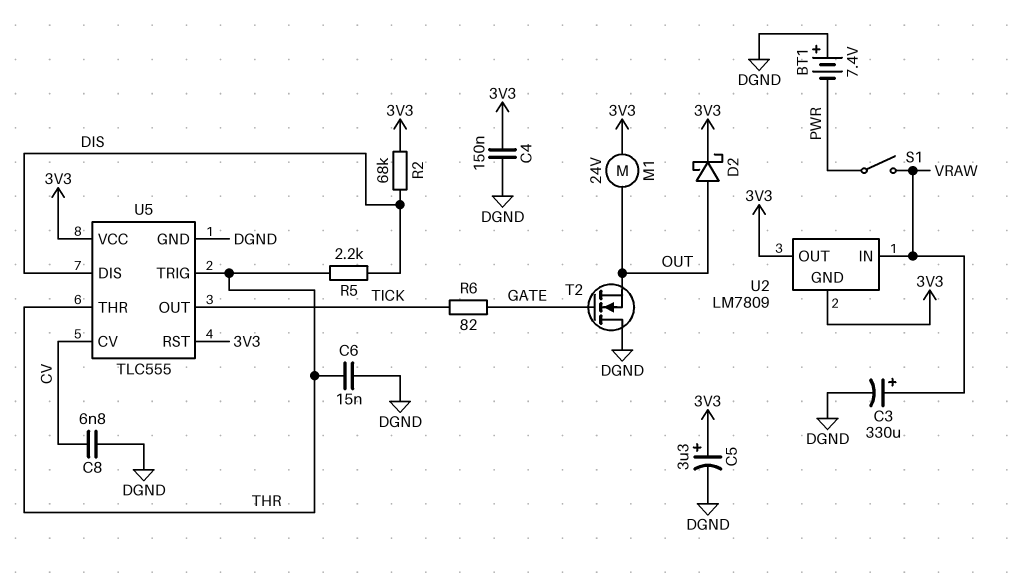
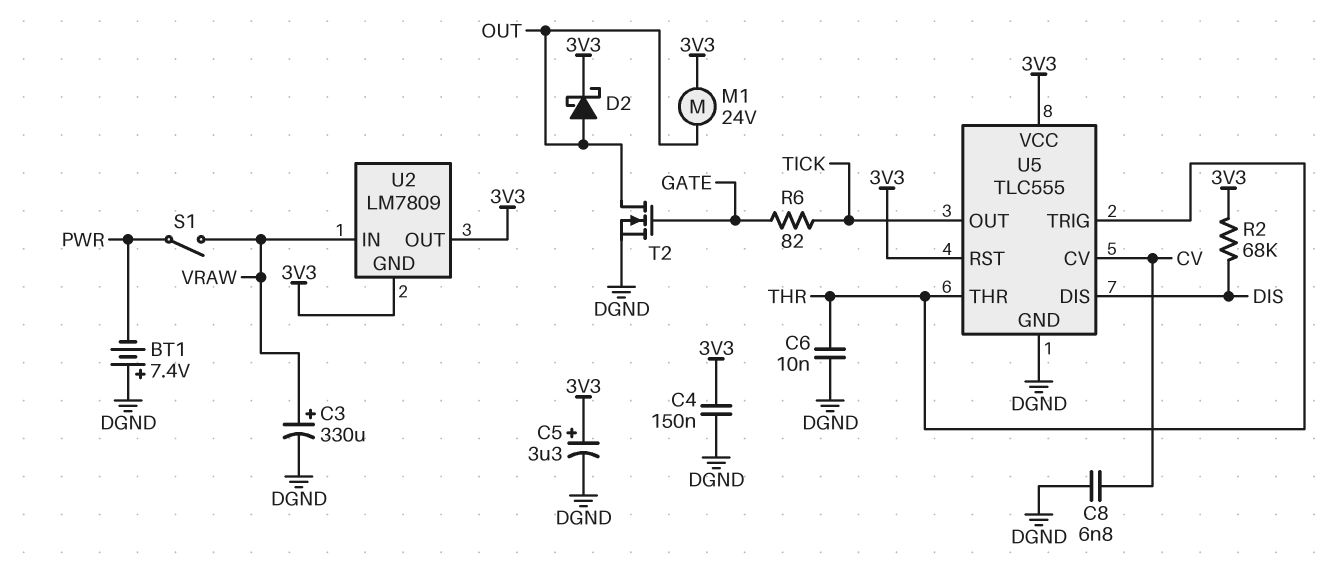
C6: 15nF (DGND, THR) -> 10nF (DGND, THR)
R5: 2.2k (DIS, THR) -> none
T2: NMOS (G GATE, D DGND, S OUT) -> NMOS (G GATE, D OUT, S DGND)

